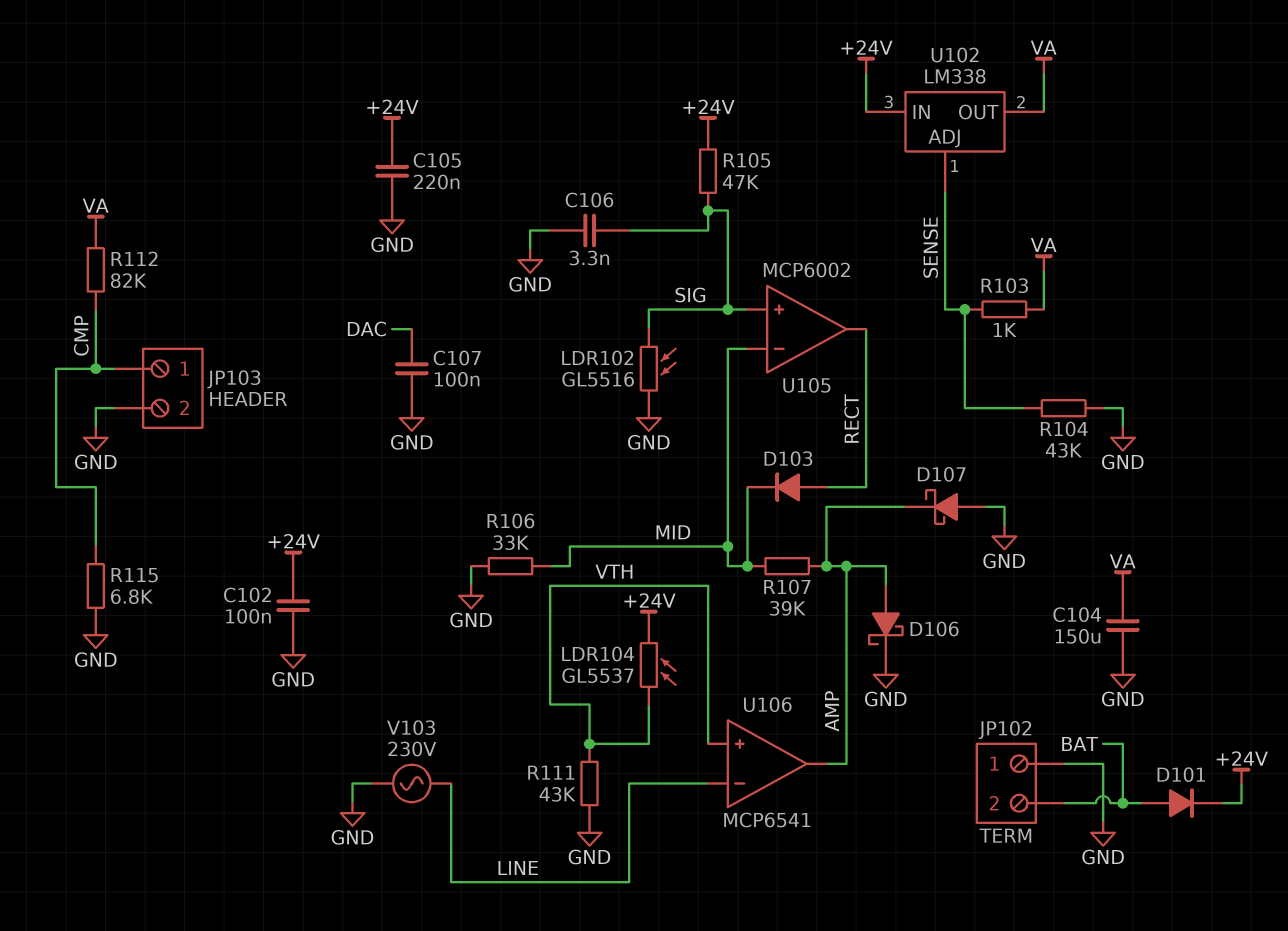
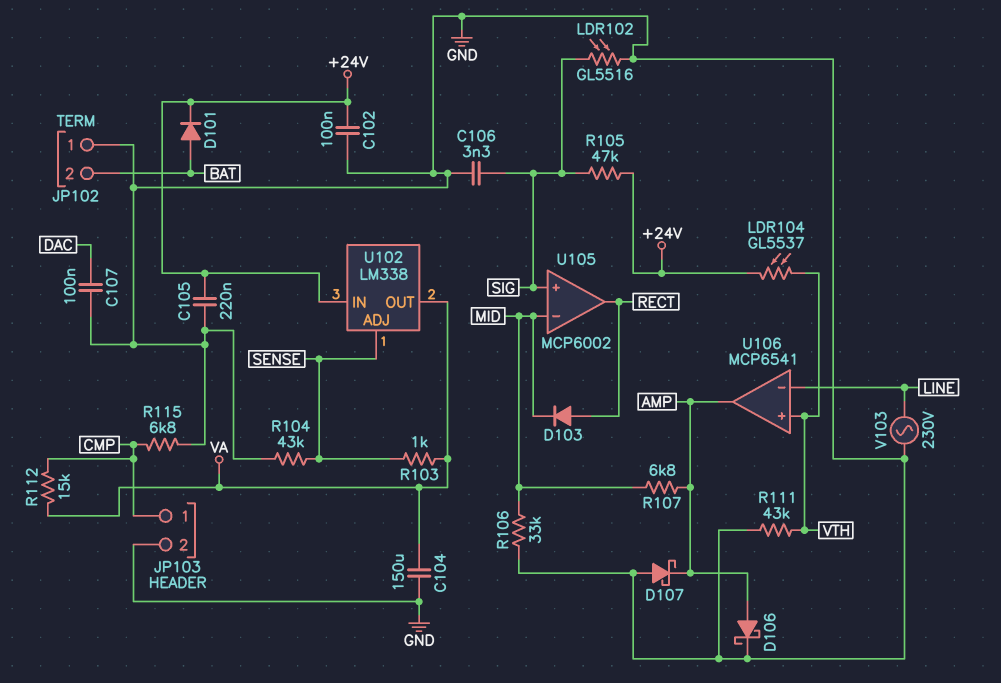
R107: 39k (AMP, MID) -> 6.8k (AMP, MID)
R112: 82k (CMP, VA) -> 15k (CMP, VA)

